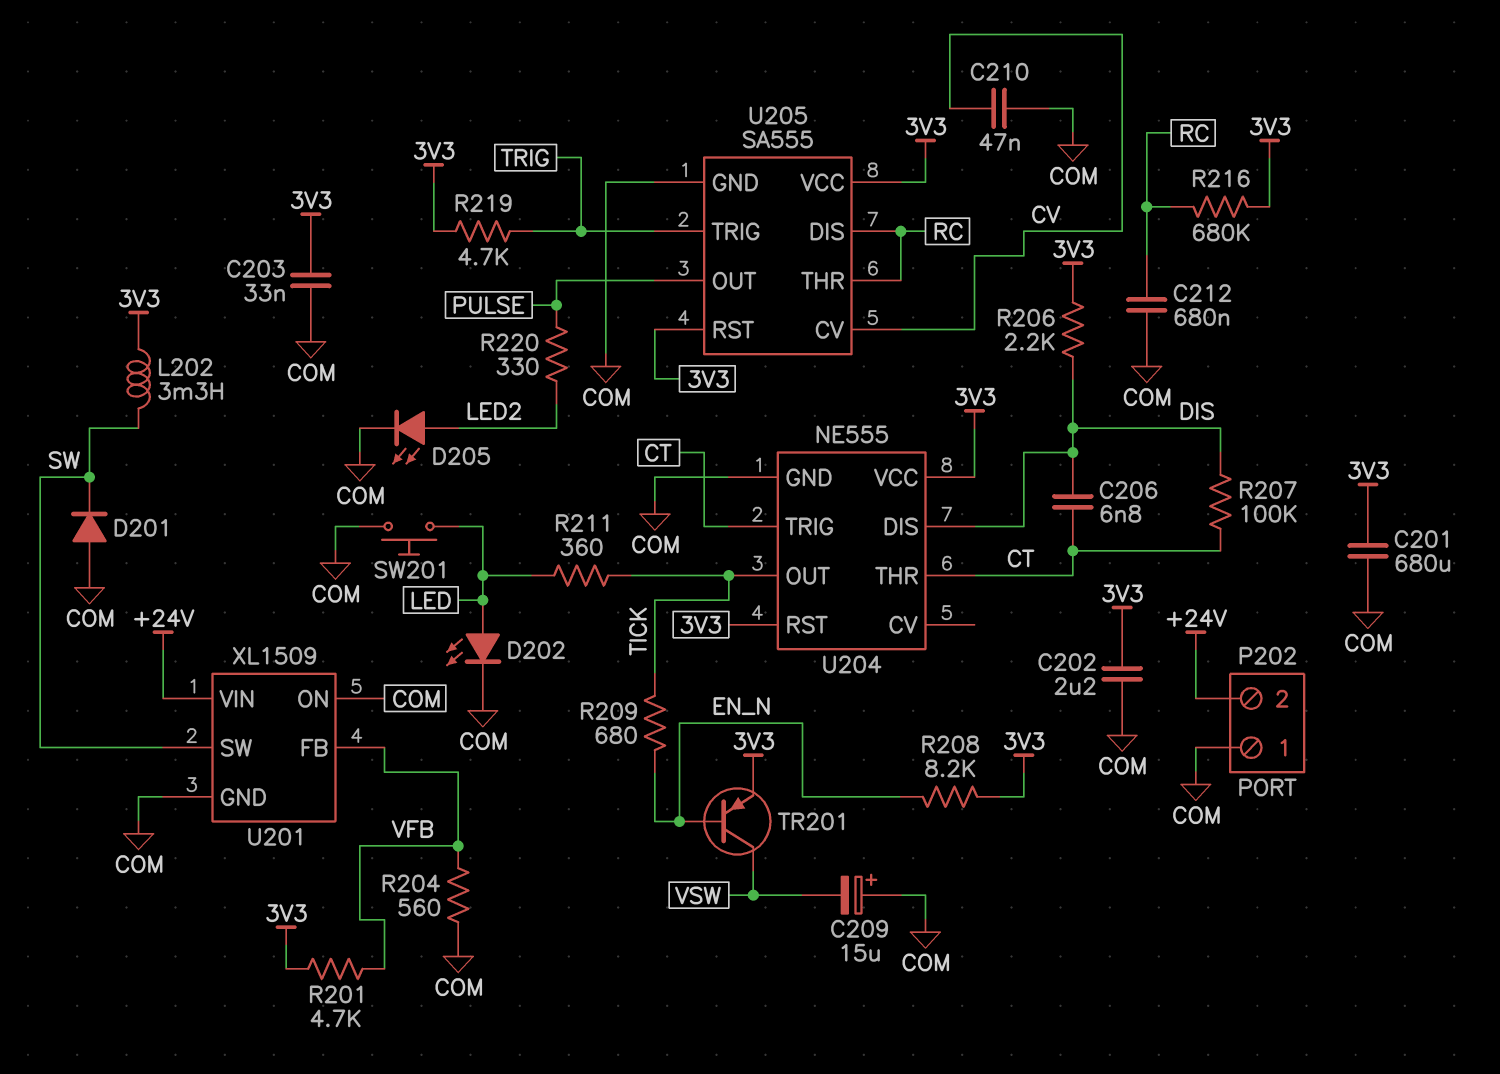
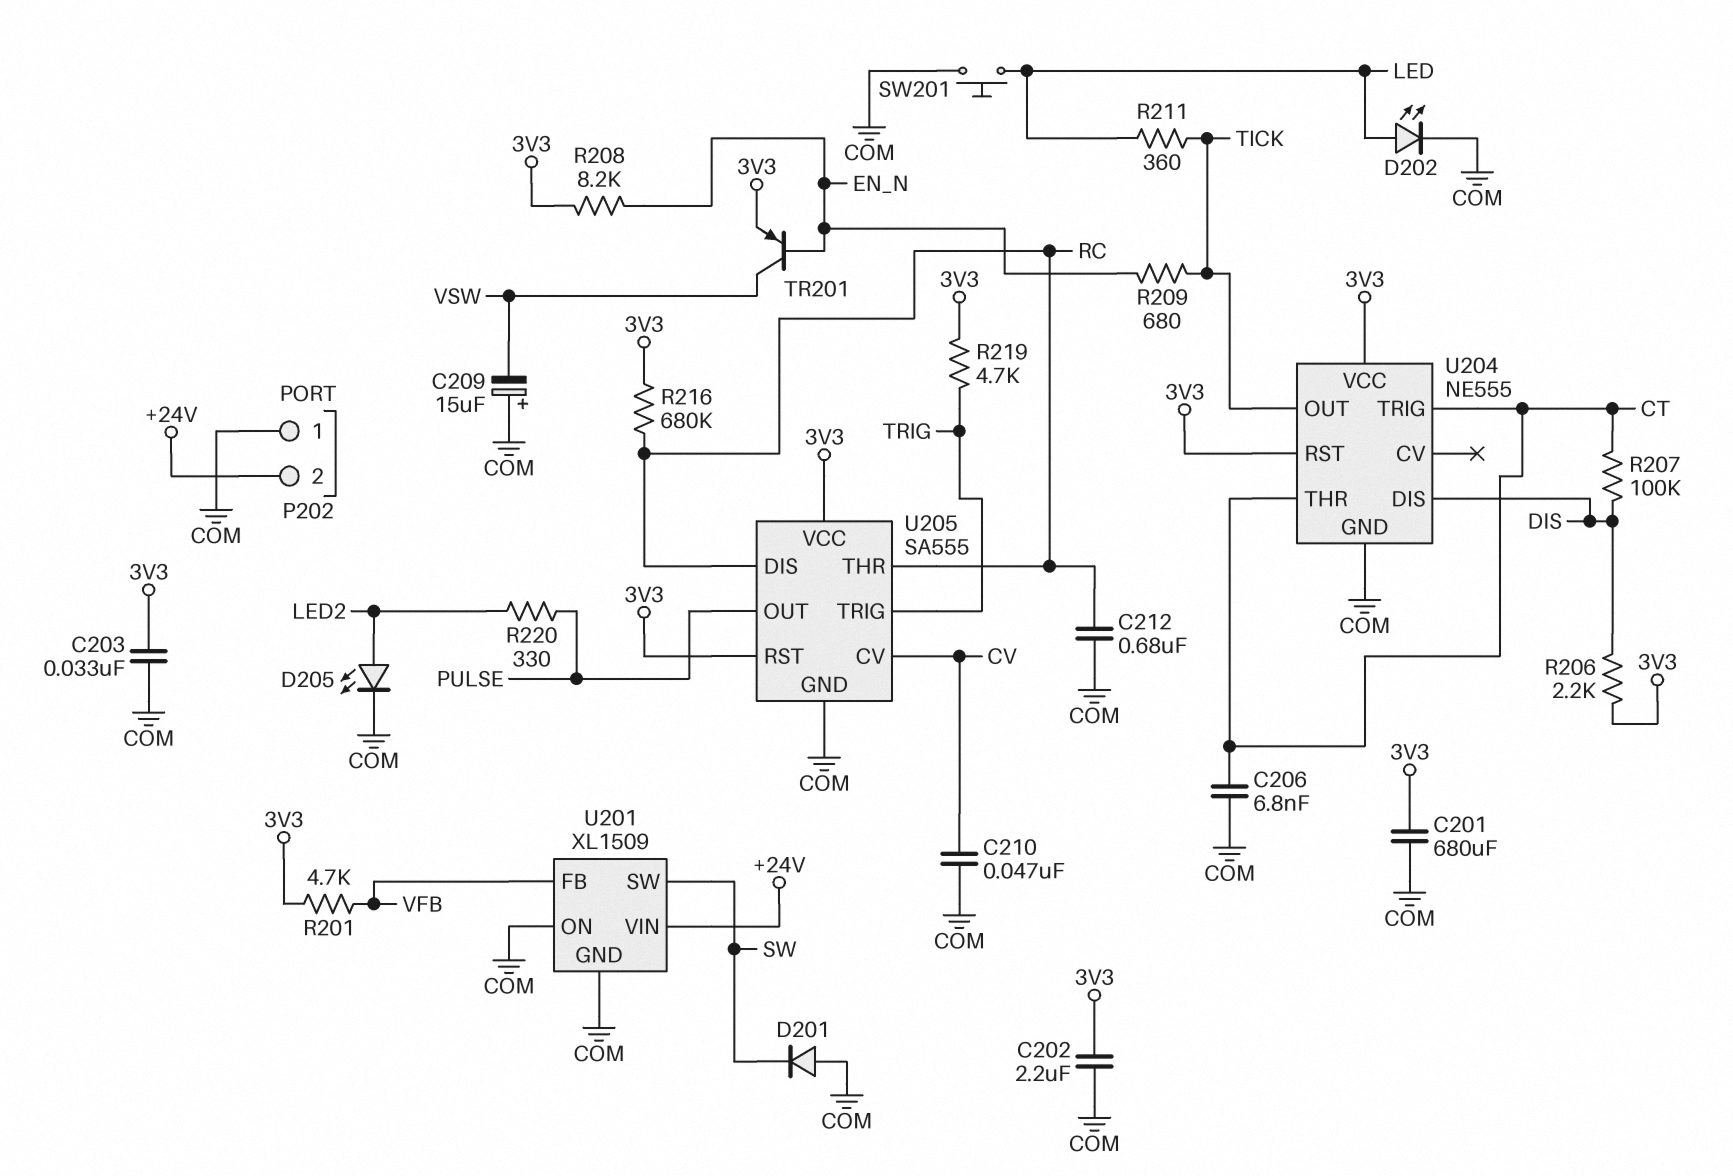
C206: 6.8nF (CT, DIS) -> 6.8nF (COM, CT)
L202: 3.3mH (3V3, SW) -> none
R204: 560 (COM, VFB) -> none

